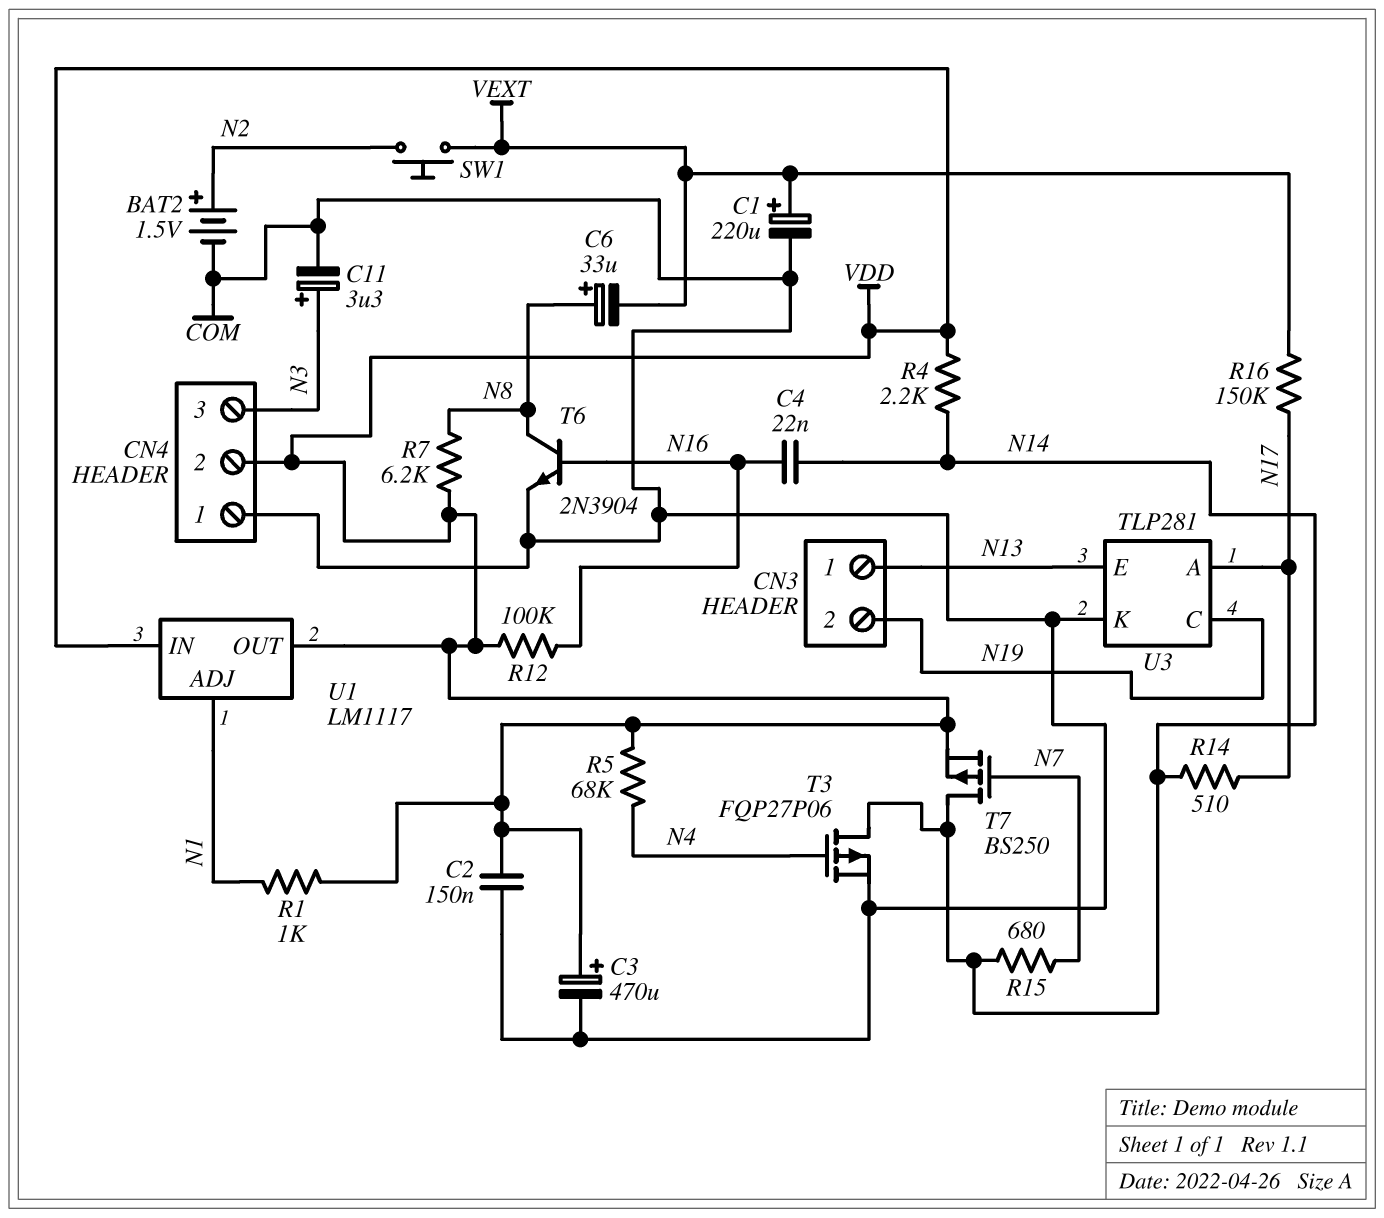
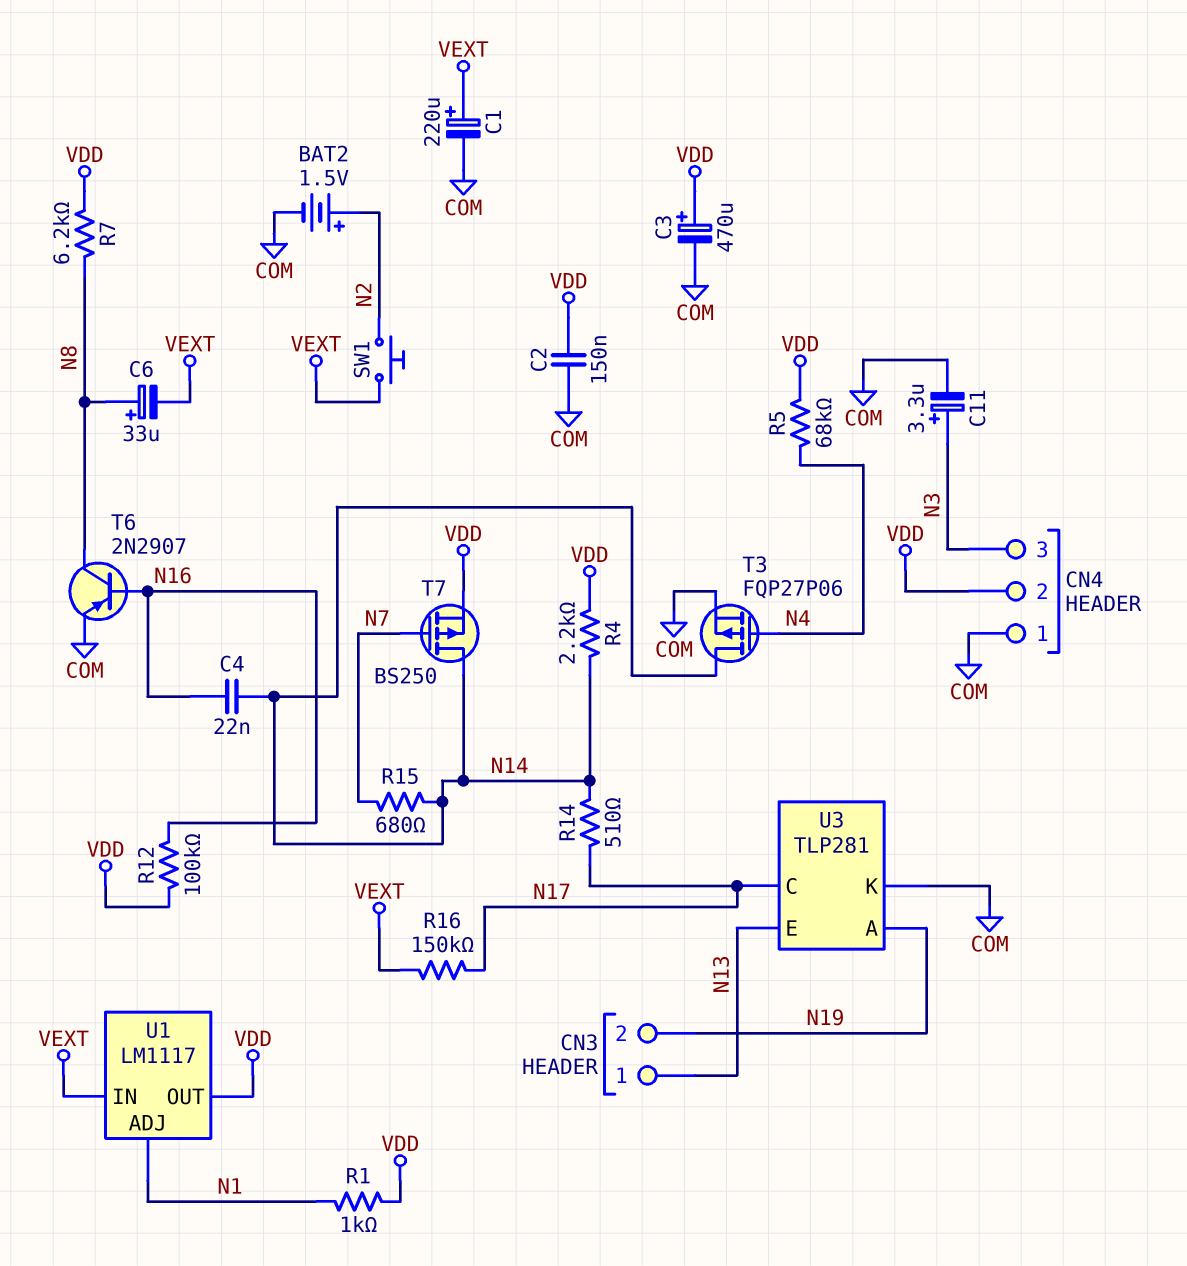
T6: NPN 2N3904 (B N16, C N8, E COM) -> PNP 2N2907 (B N16, C N8, E COM)
U1 pin IN: VDD -> VEXT
U3 pin A: N17 -> N19
U3 pin C: N19 -> N17

